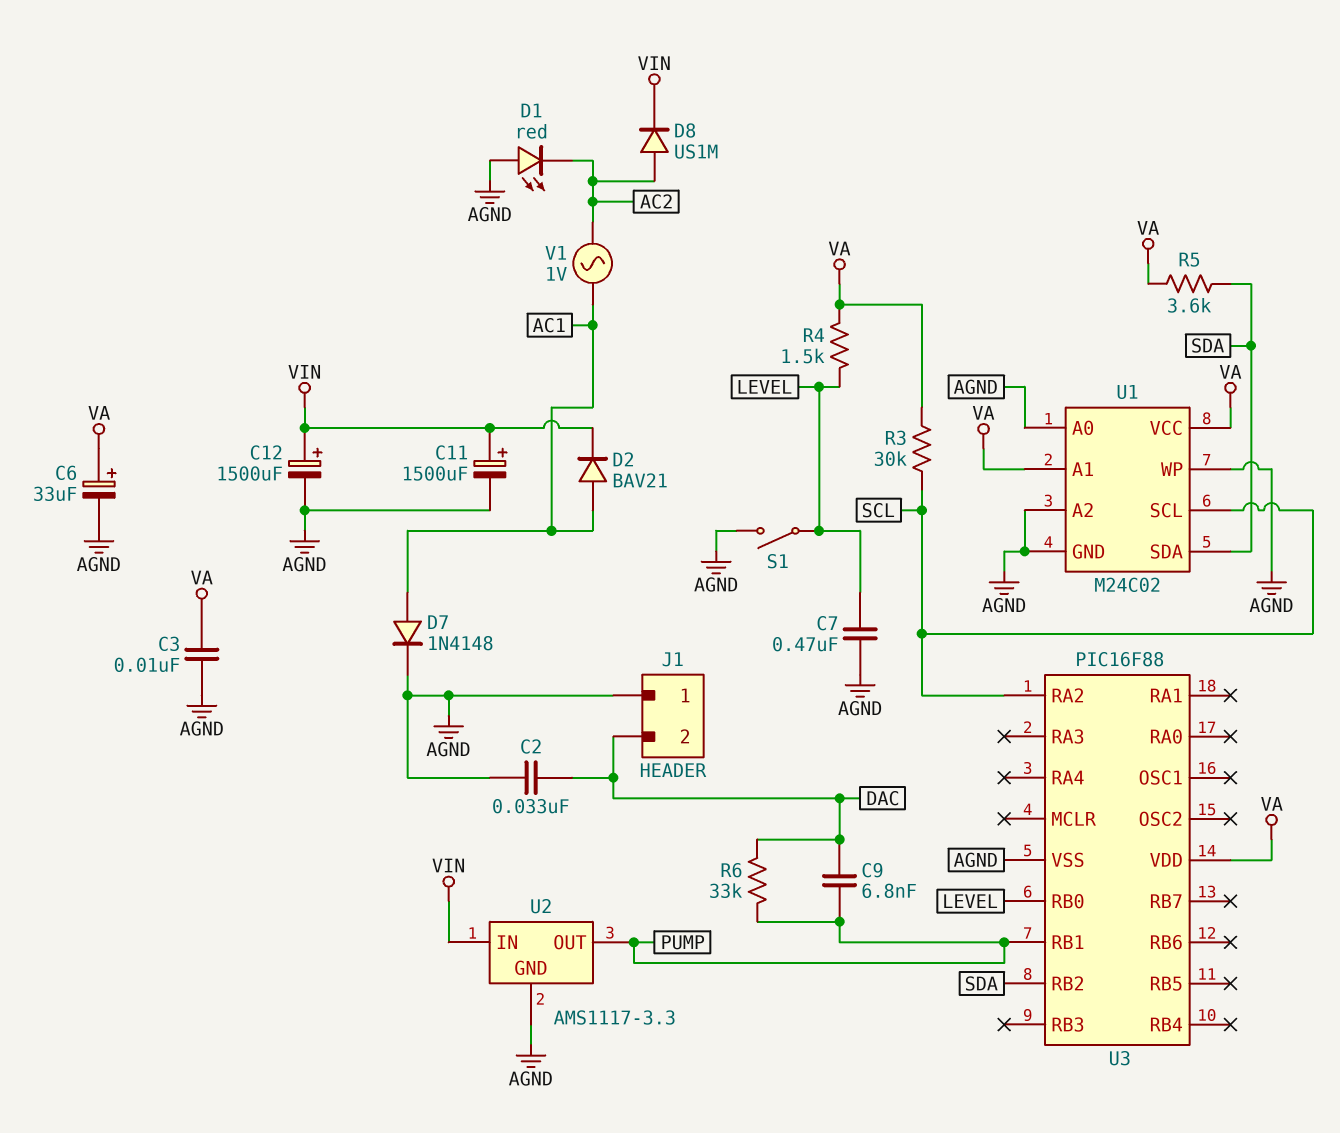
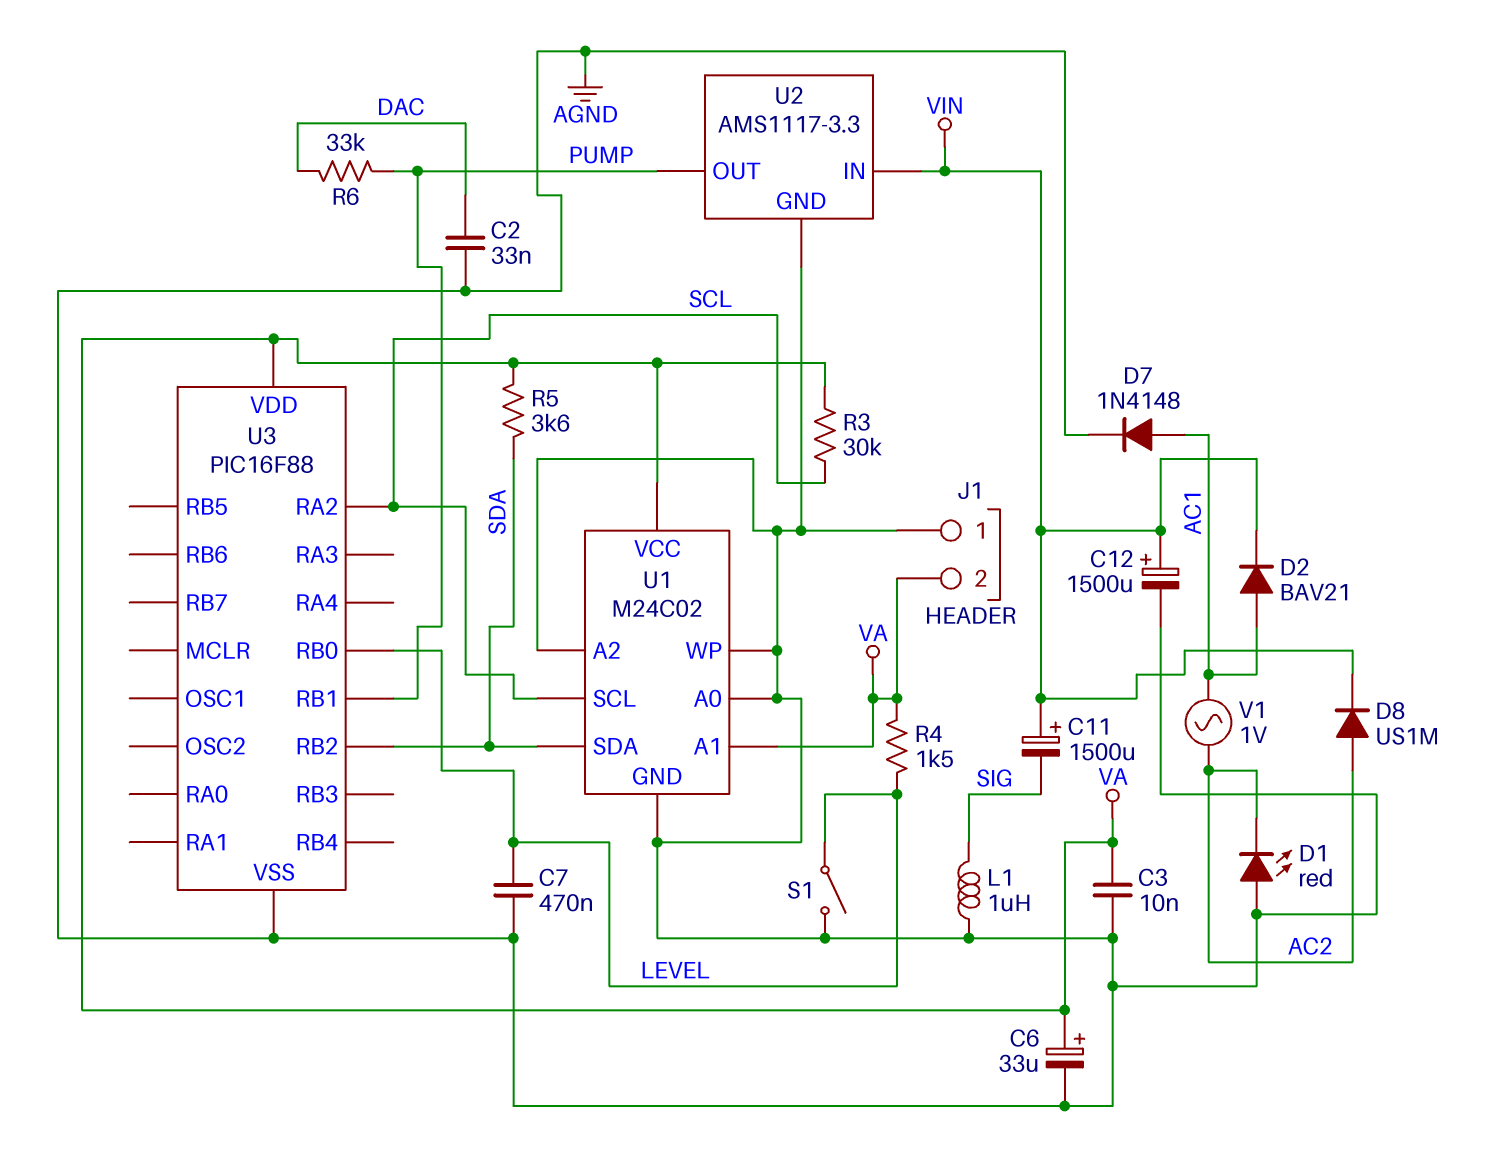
C9: 6.8nF (DAC, PUMP) -> none
C11: 1500uF (plus VIN, minus AGND) -> 1500uF (plus VIN, minus SIG)
J1 pin 2: DAC -> VA
L1: none -> 1uH (AGND, SIG)

